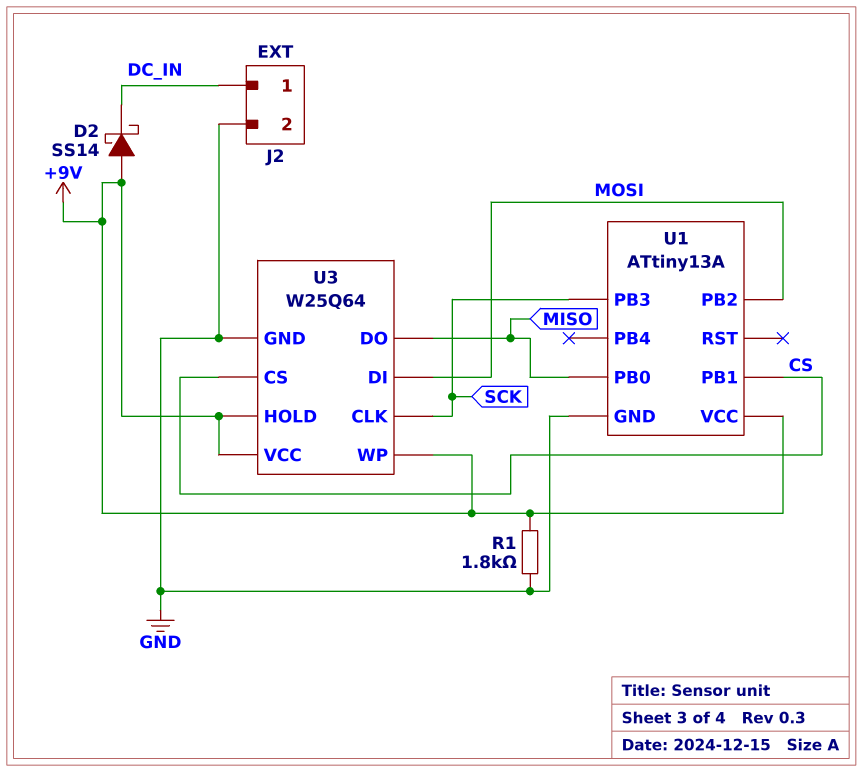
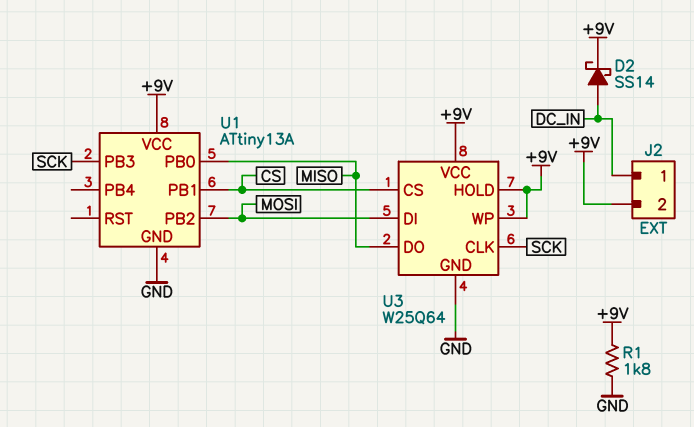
D2: schottky SS14 (A +9V, K DC_IN) -> schottky SS14 (A DC_IN, K +9V)
J2 pin 2: GND -> +9V

